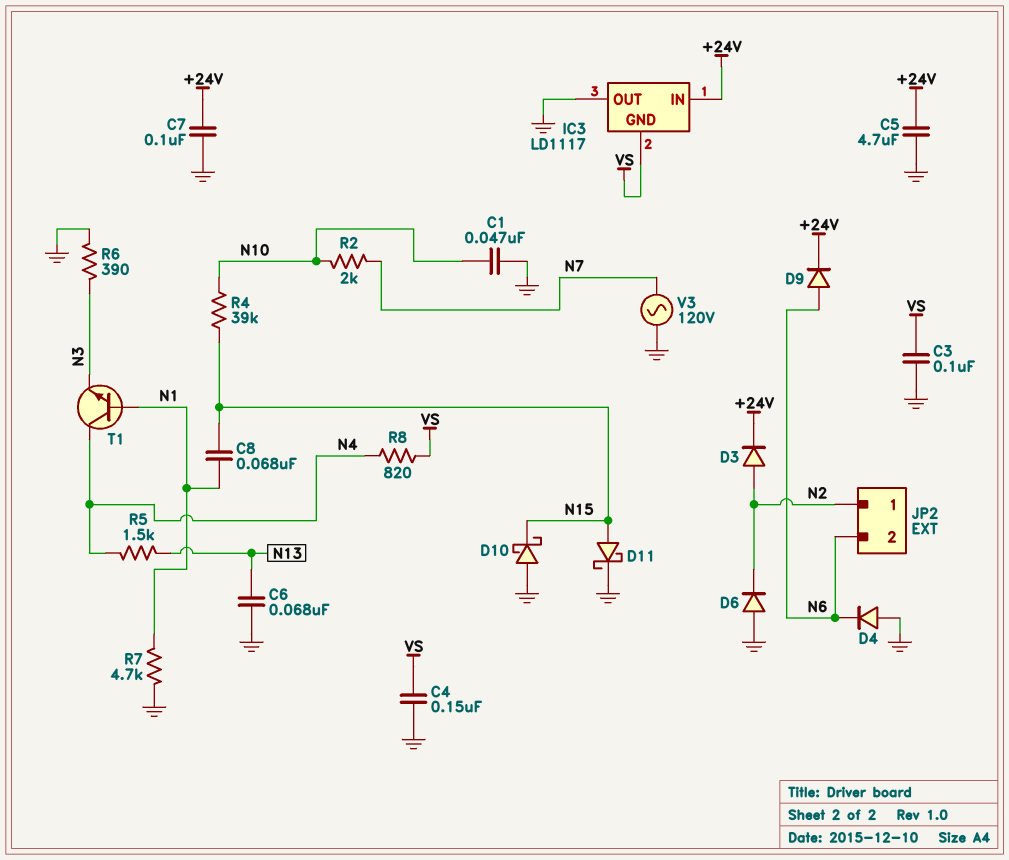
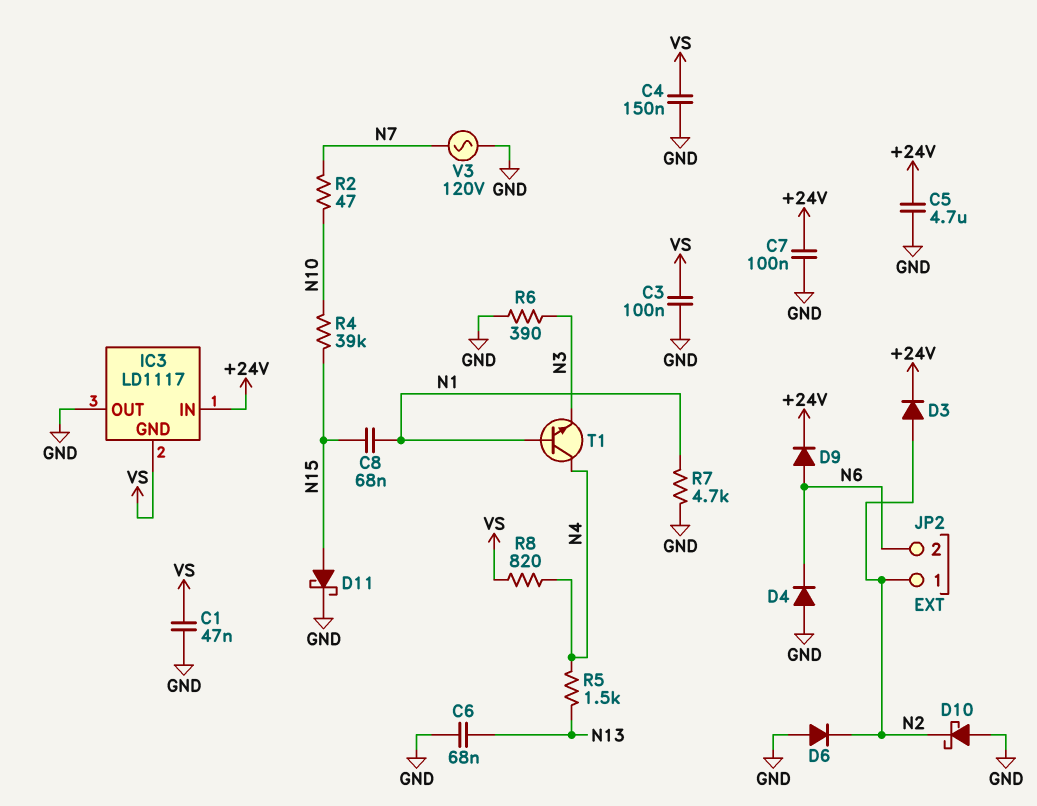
C1: 47nF (GND, N10) -> 47nF (GND, VS)
D10: schottky (A GND, K N15) -> schottky (A GND, K N2)
R2: 2k (N7, N10) -> 47 (N7, N10)

